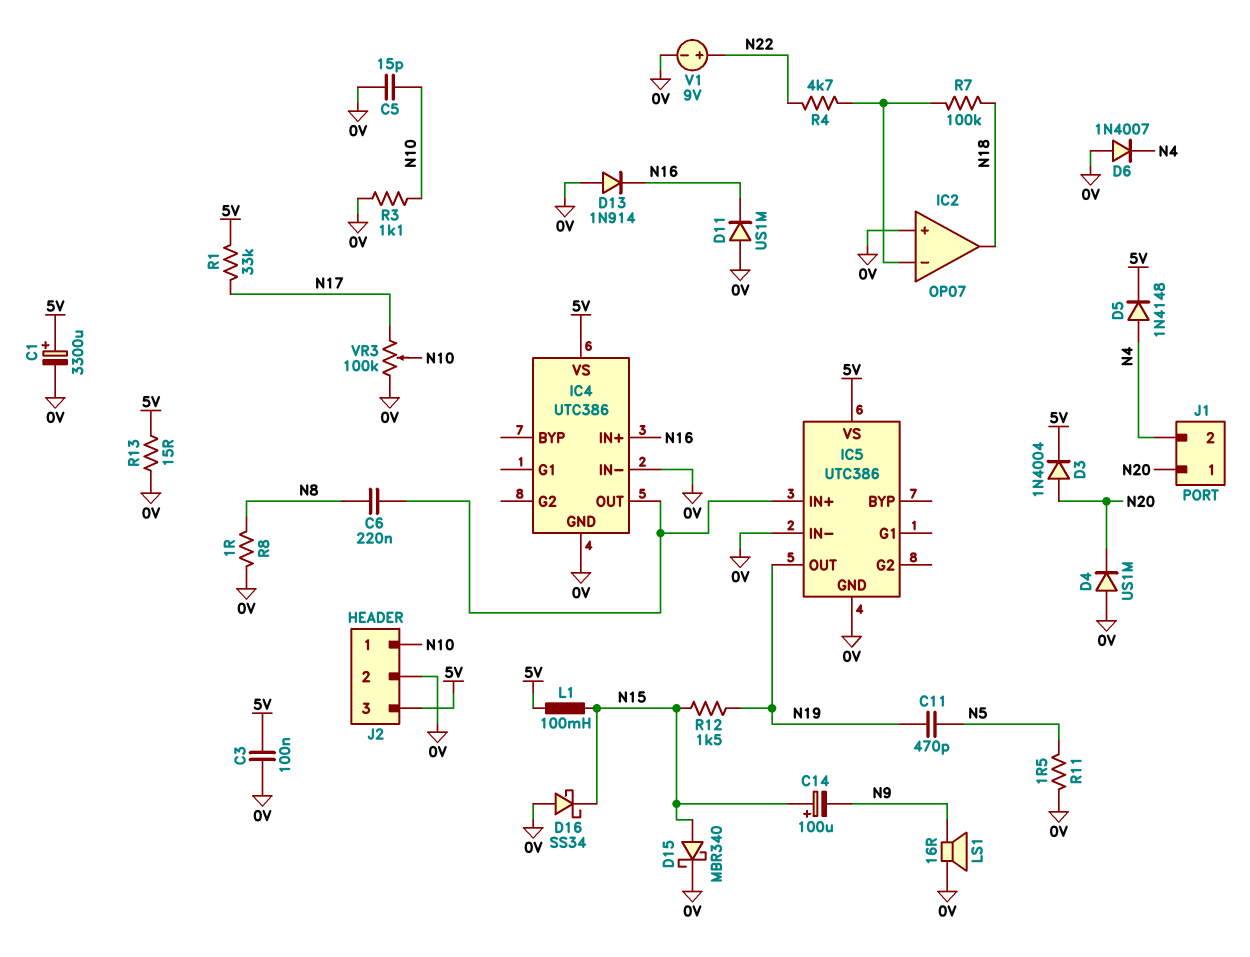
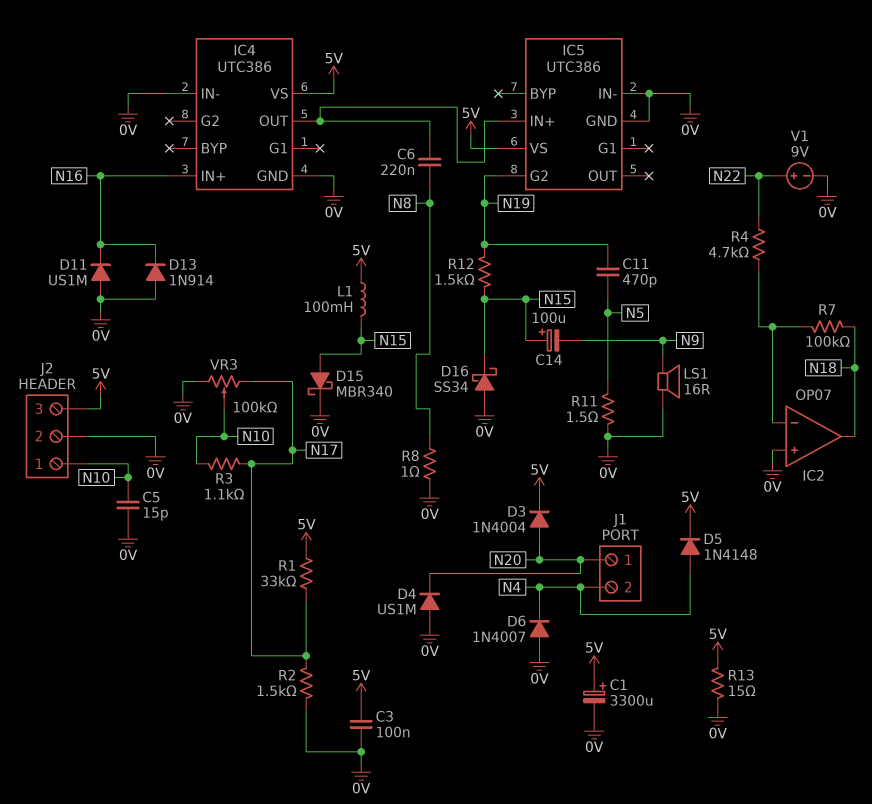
IC5 pin G2: none -> N19
IC5 pin OUT: N19 -> none
R2: none -> 1.5k (0V, N17)
R3: 1.1k (0V, N10) -> 1.1k (N10, N17)

